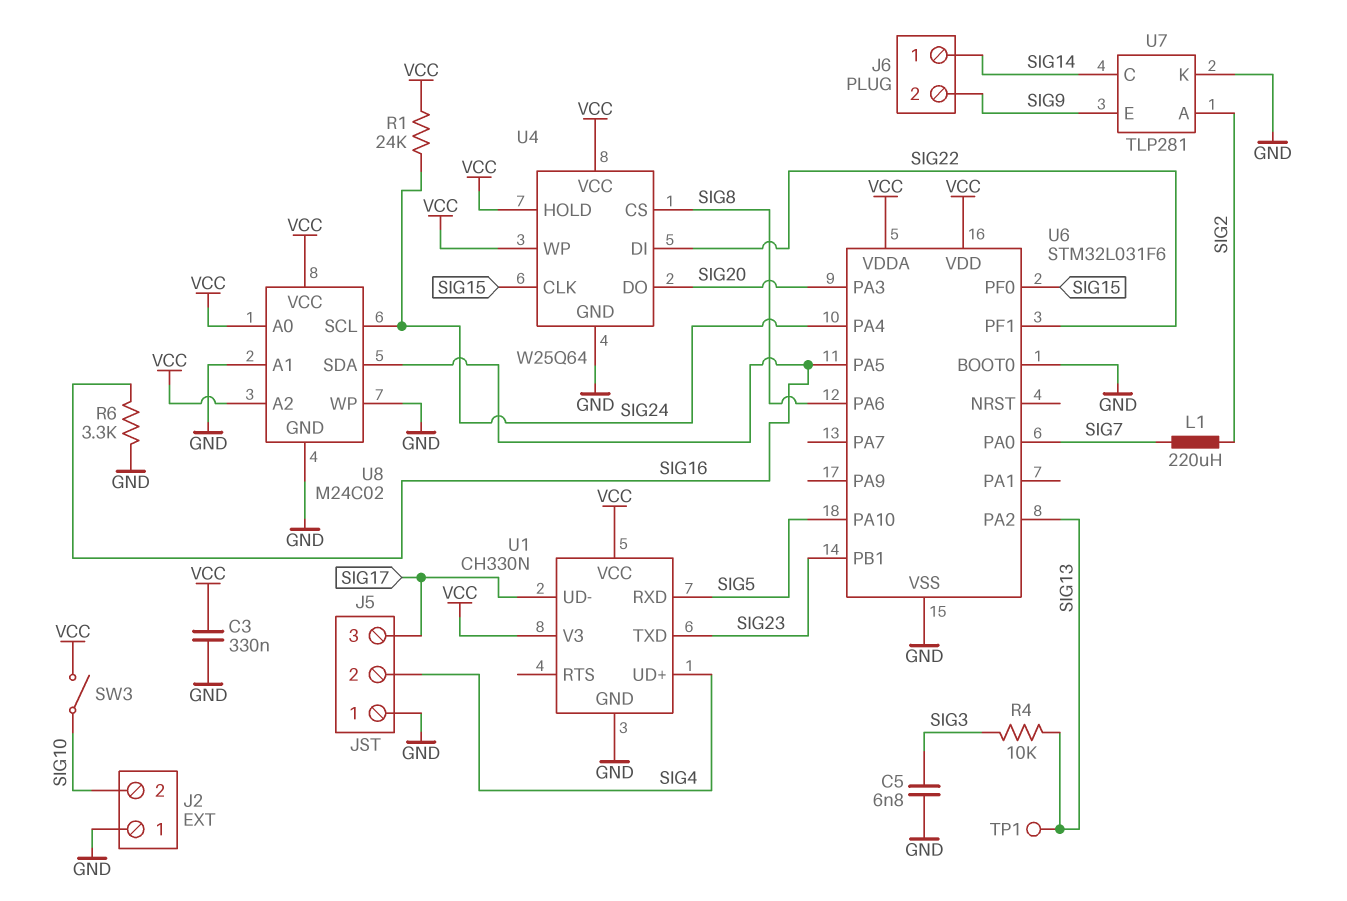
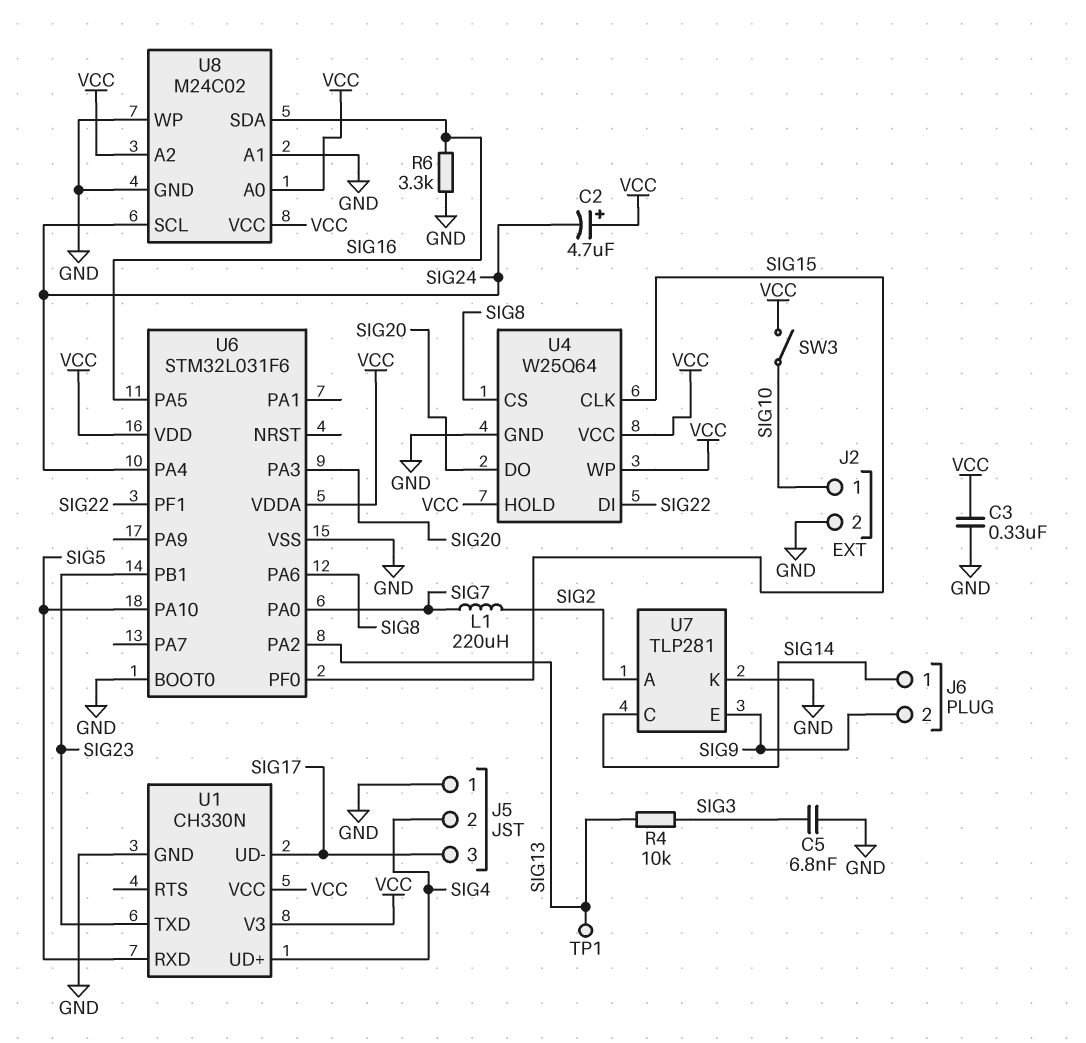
C2: none -> 4.7uF (plus VCC, minus SIG24)
J2 pin 1: GND -> SIG10
J2 pin 2: SIG10 -> GND
R1: 24k (SIG24, VCC) -> none

